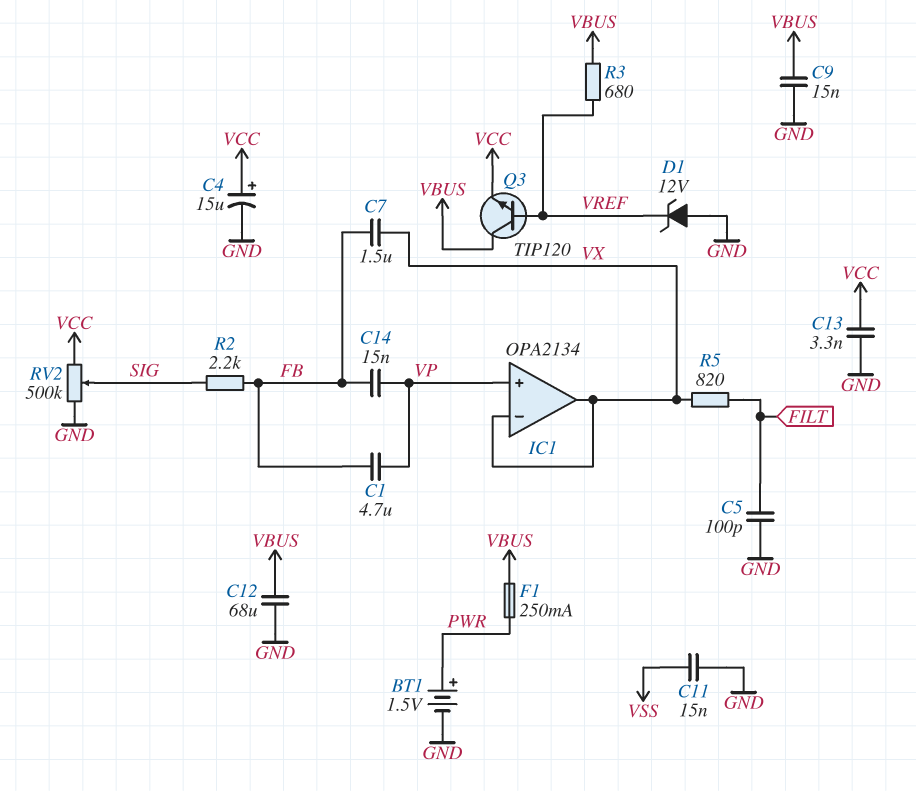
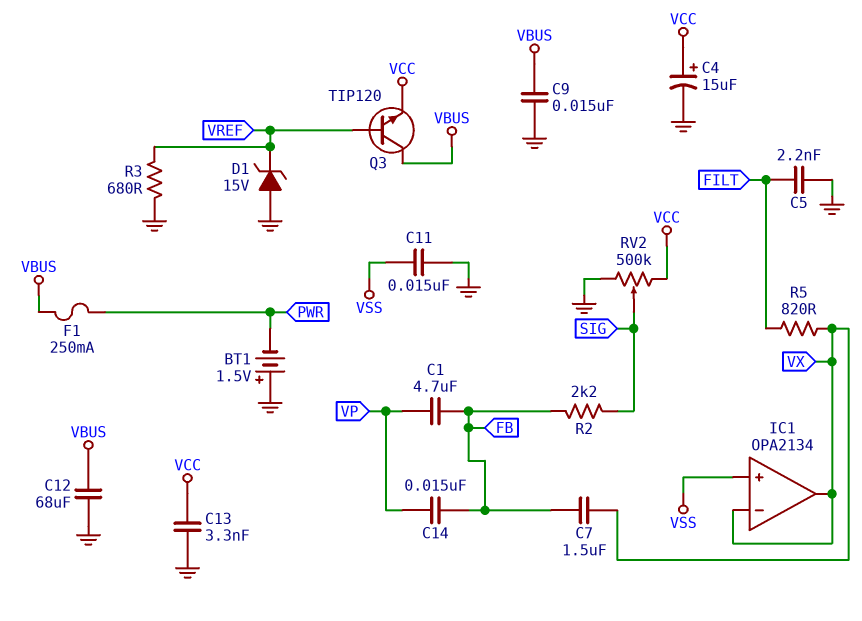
BT1: 1.5V (plus PWR, minus GND) -> 1.5V (plus GND, minus PWR)
C5: 100pF (FILT, GND) -> 2.2nF (FILT, GND)
D1: zener 12V (A GND, K VREF) -> zener 15V (A GND, K VREF)
IC1 pin in+: VP -> VSS
R3: 680 (VBUS, VREF) -> 680 (GND, VREF)

